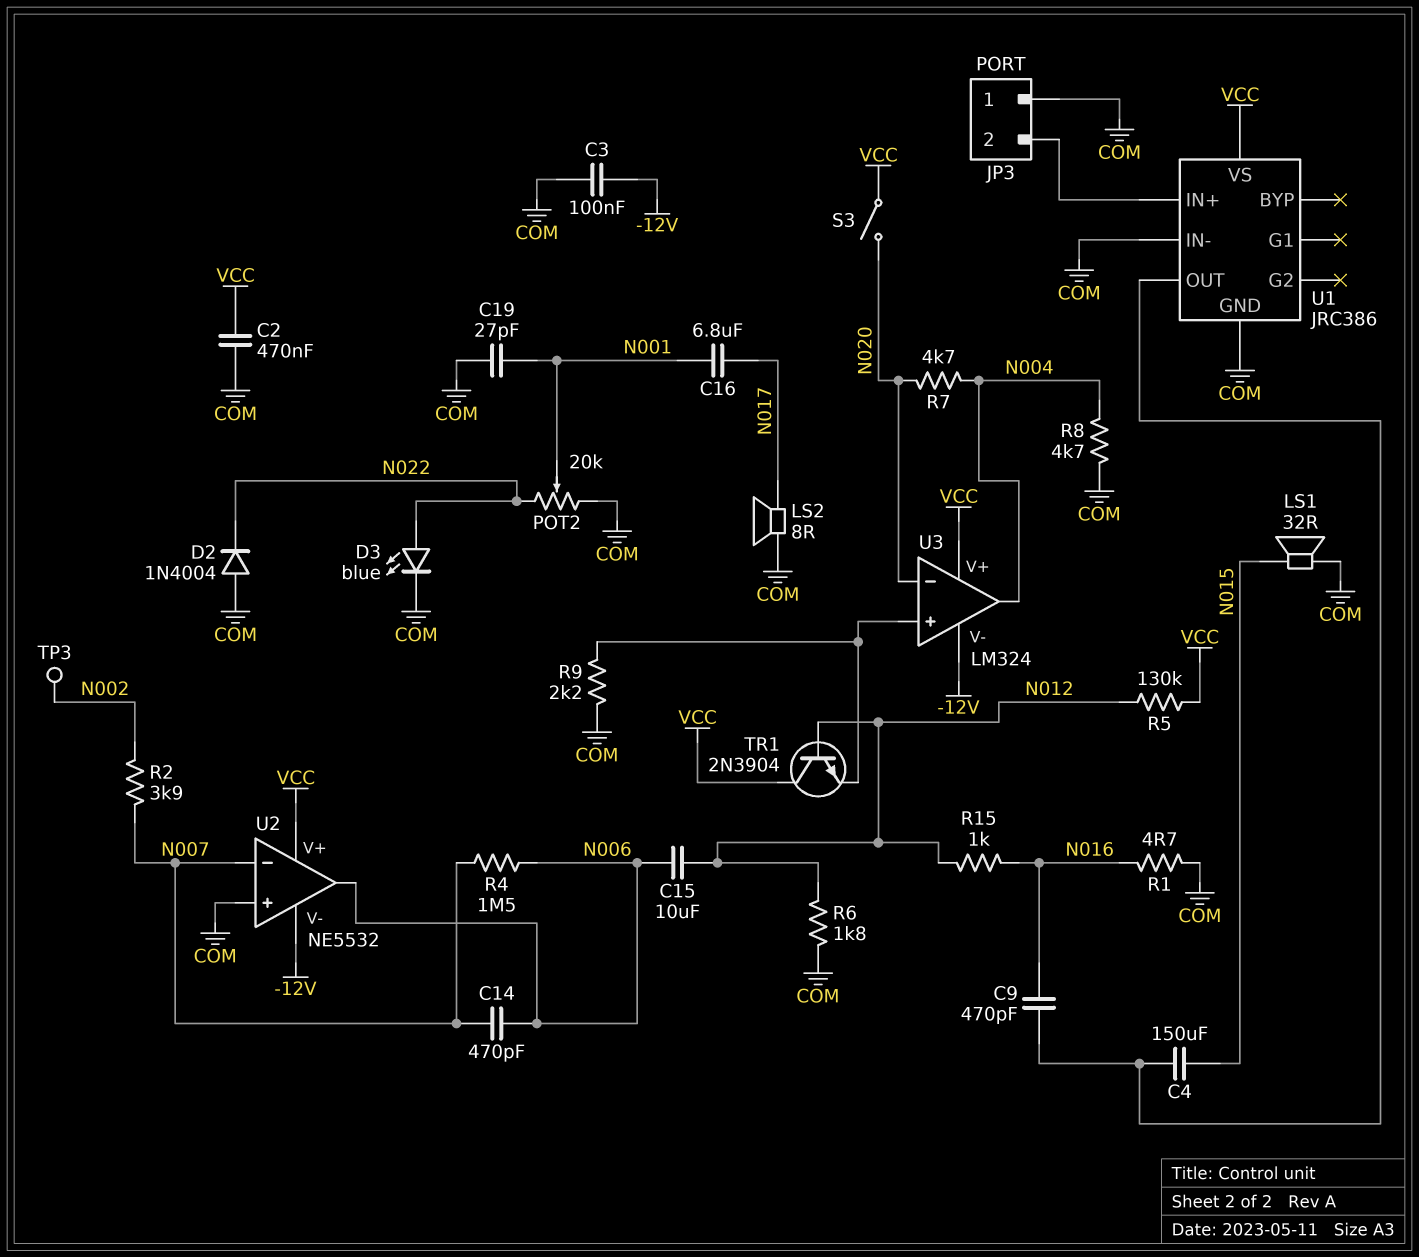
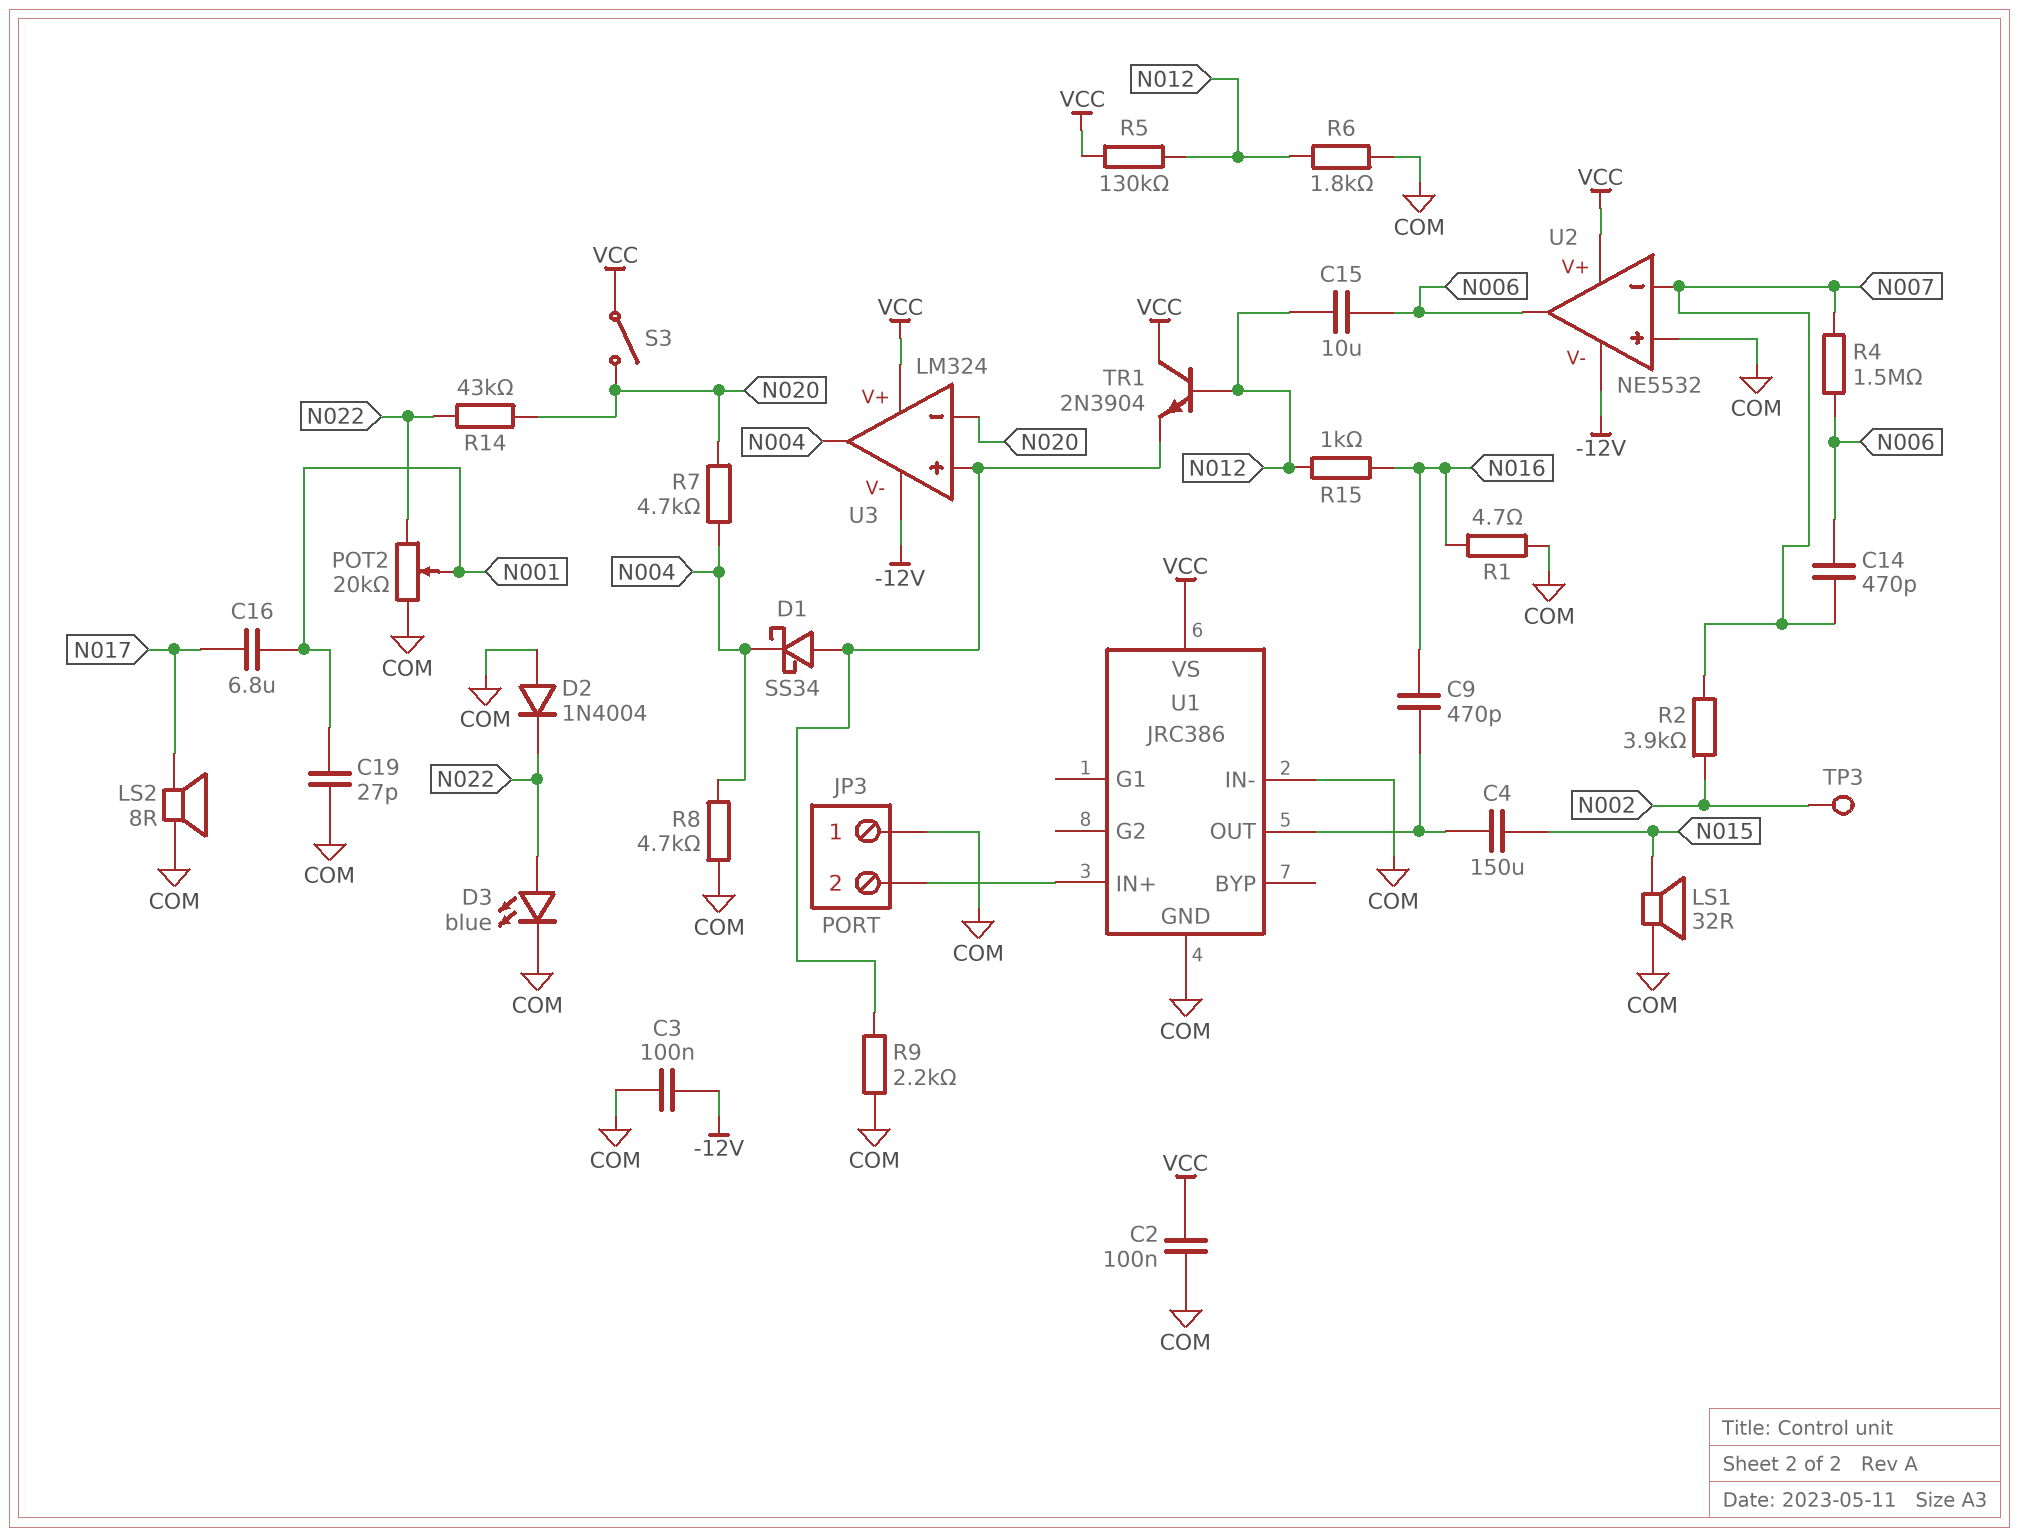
C2: 470nF (COM, VCC) -> 100nF (COM, VCC)
D1: none -> schottky SS34 (A U3/in+, K N004)
R14: none -> 43k (N020, N022)

